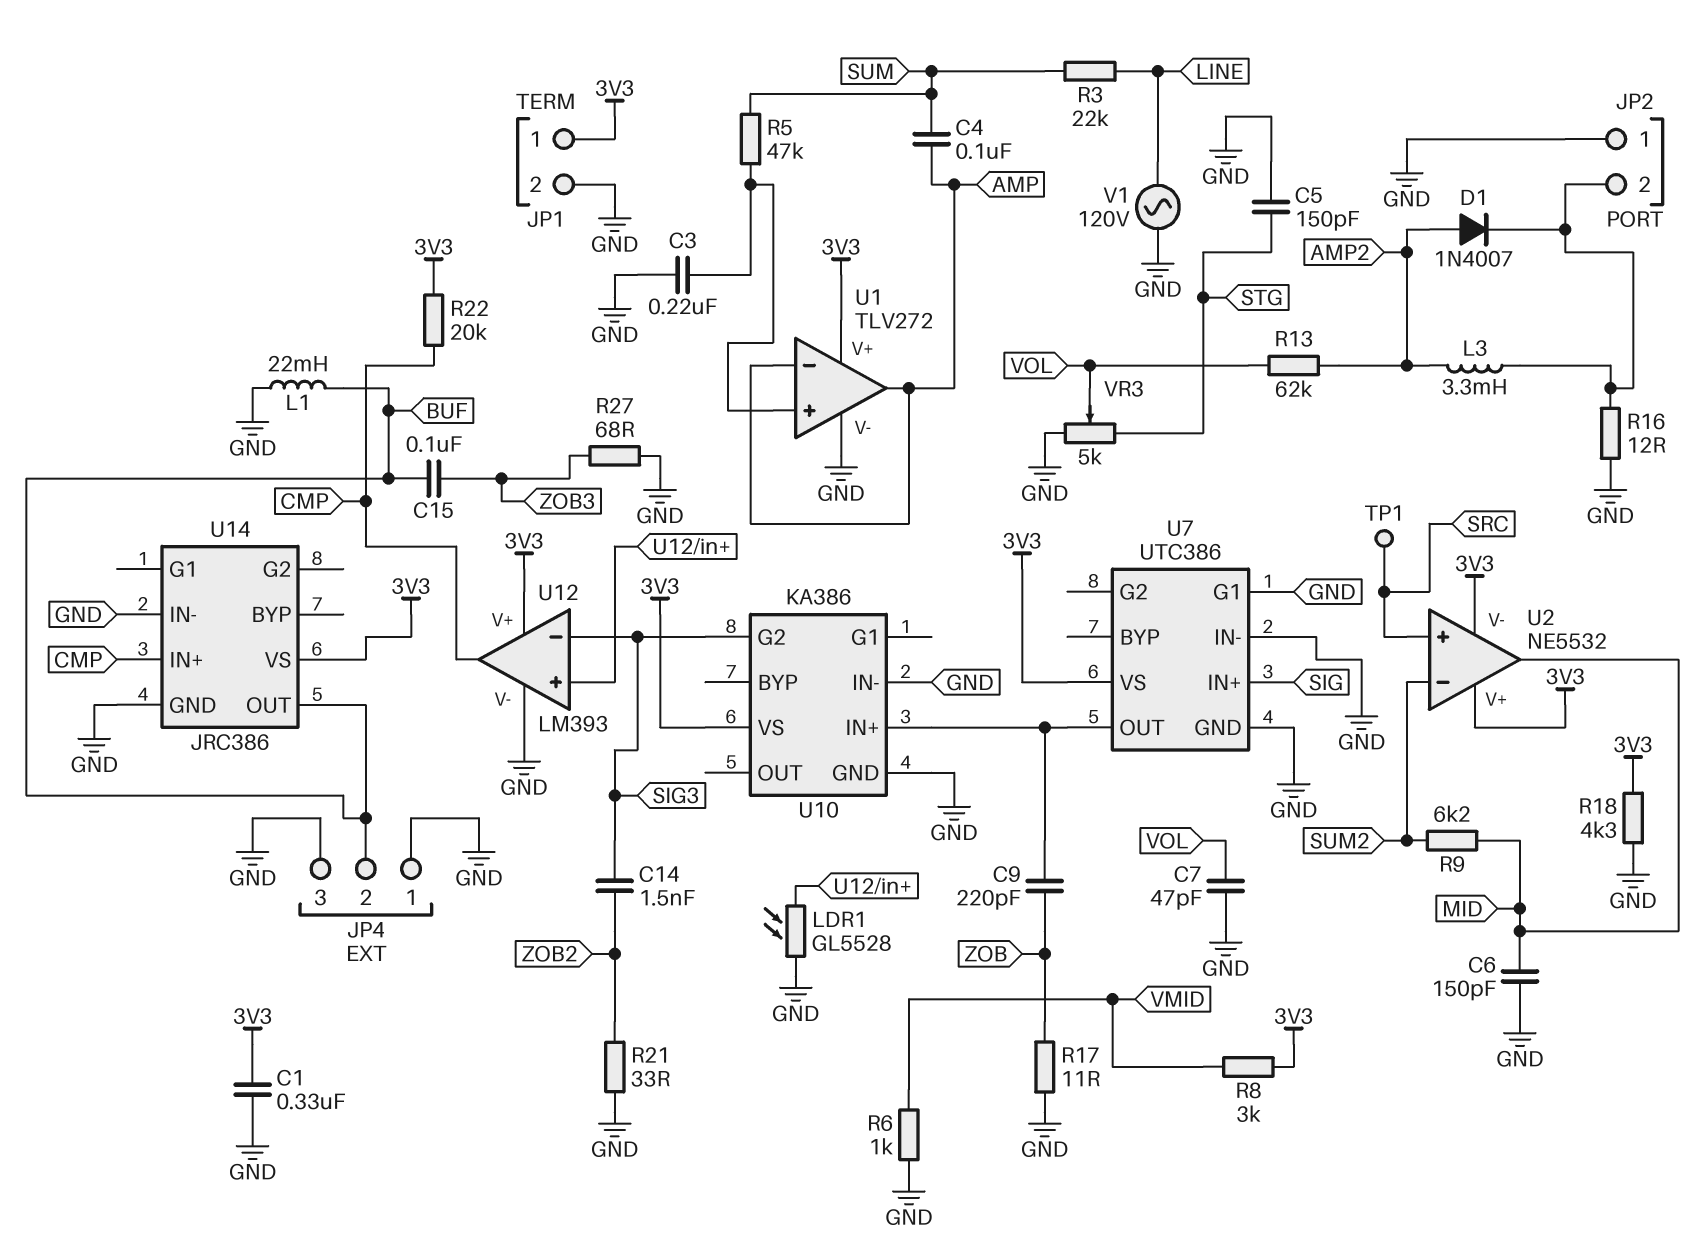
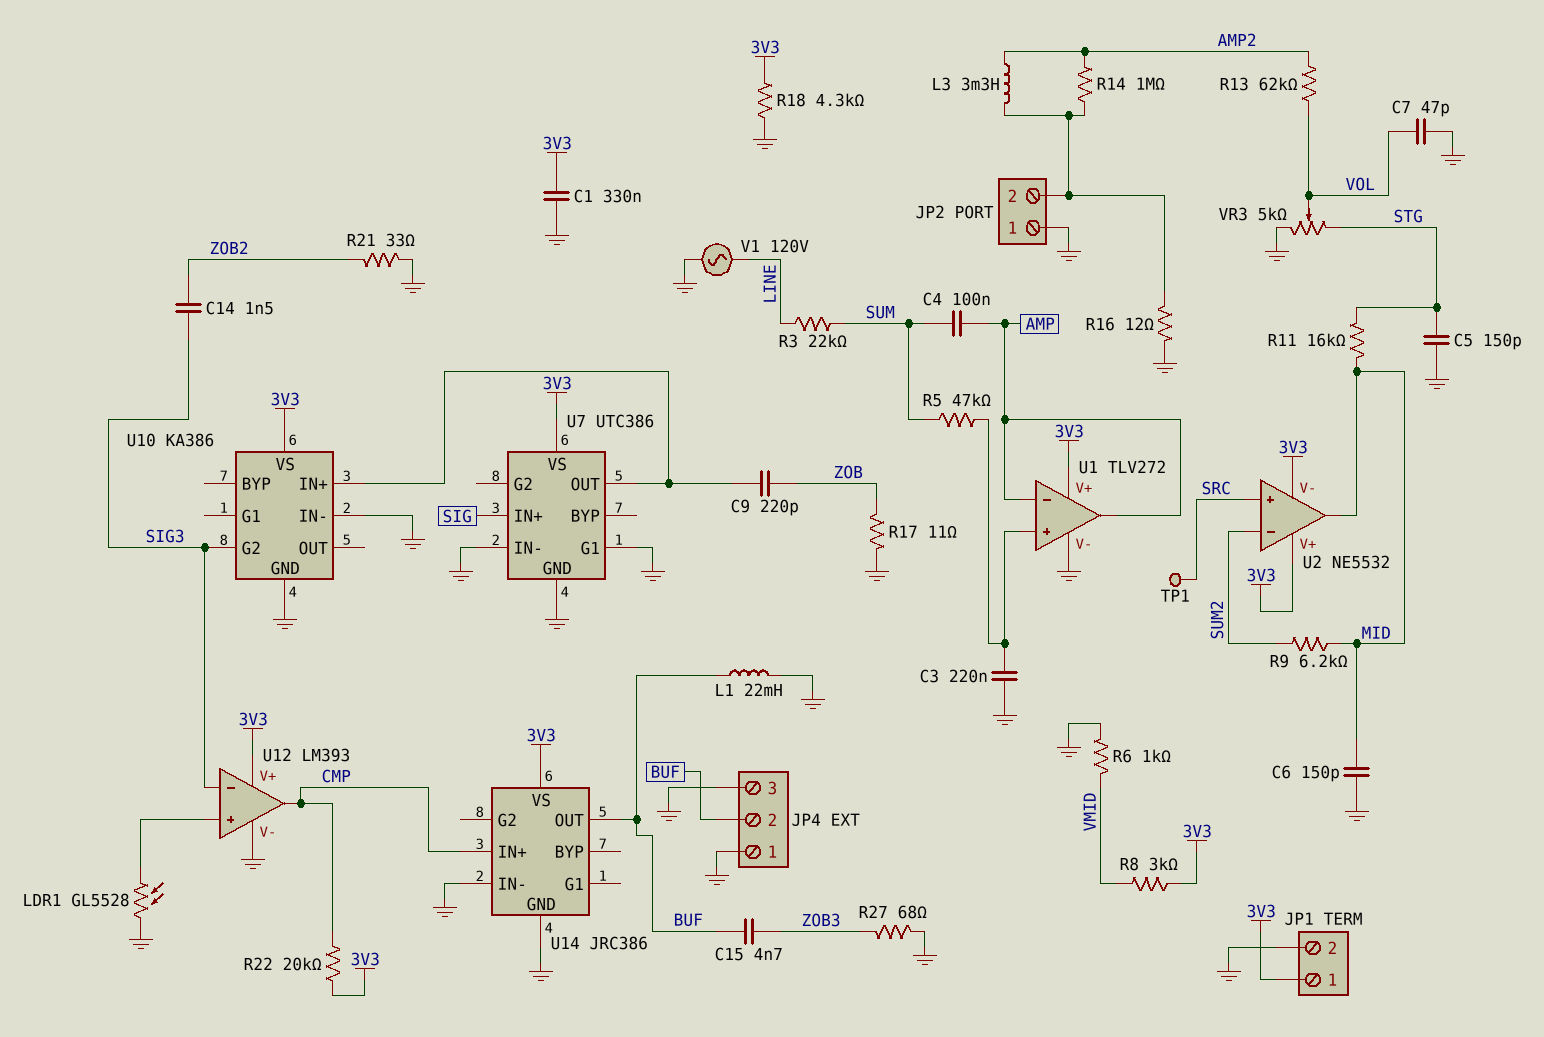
C15: 100nF (BUF, ZOB3) -> 4.7nF (BUF, ZOB3)
D1: diode 1N4007 (A AMP2, K JP2/2) -> none
R11: none -> 16k (MID, STG)
R14: none -> 1M (AMP2, JP2/2)

